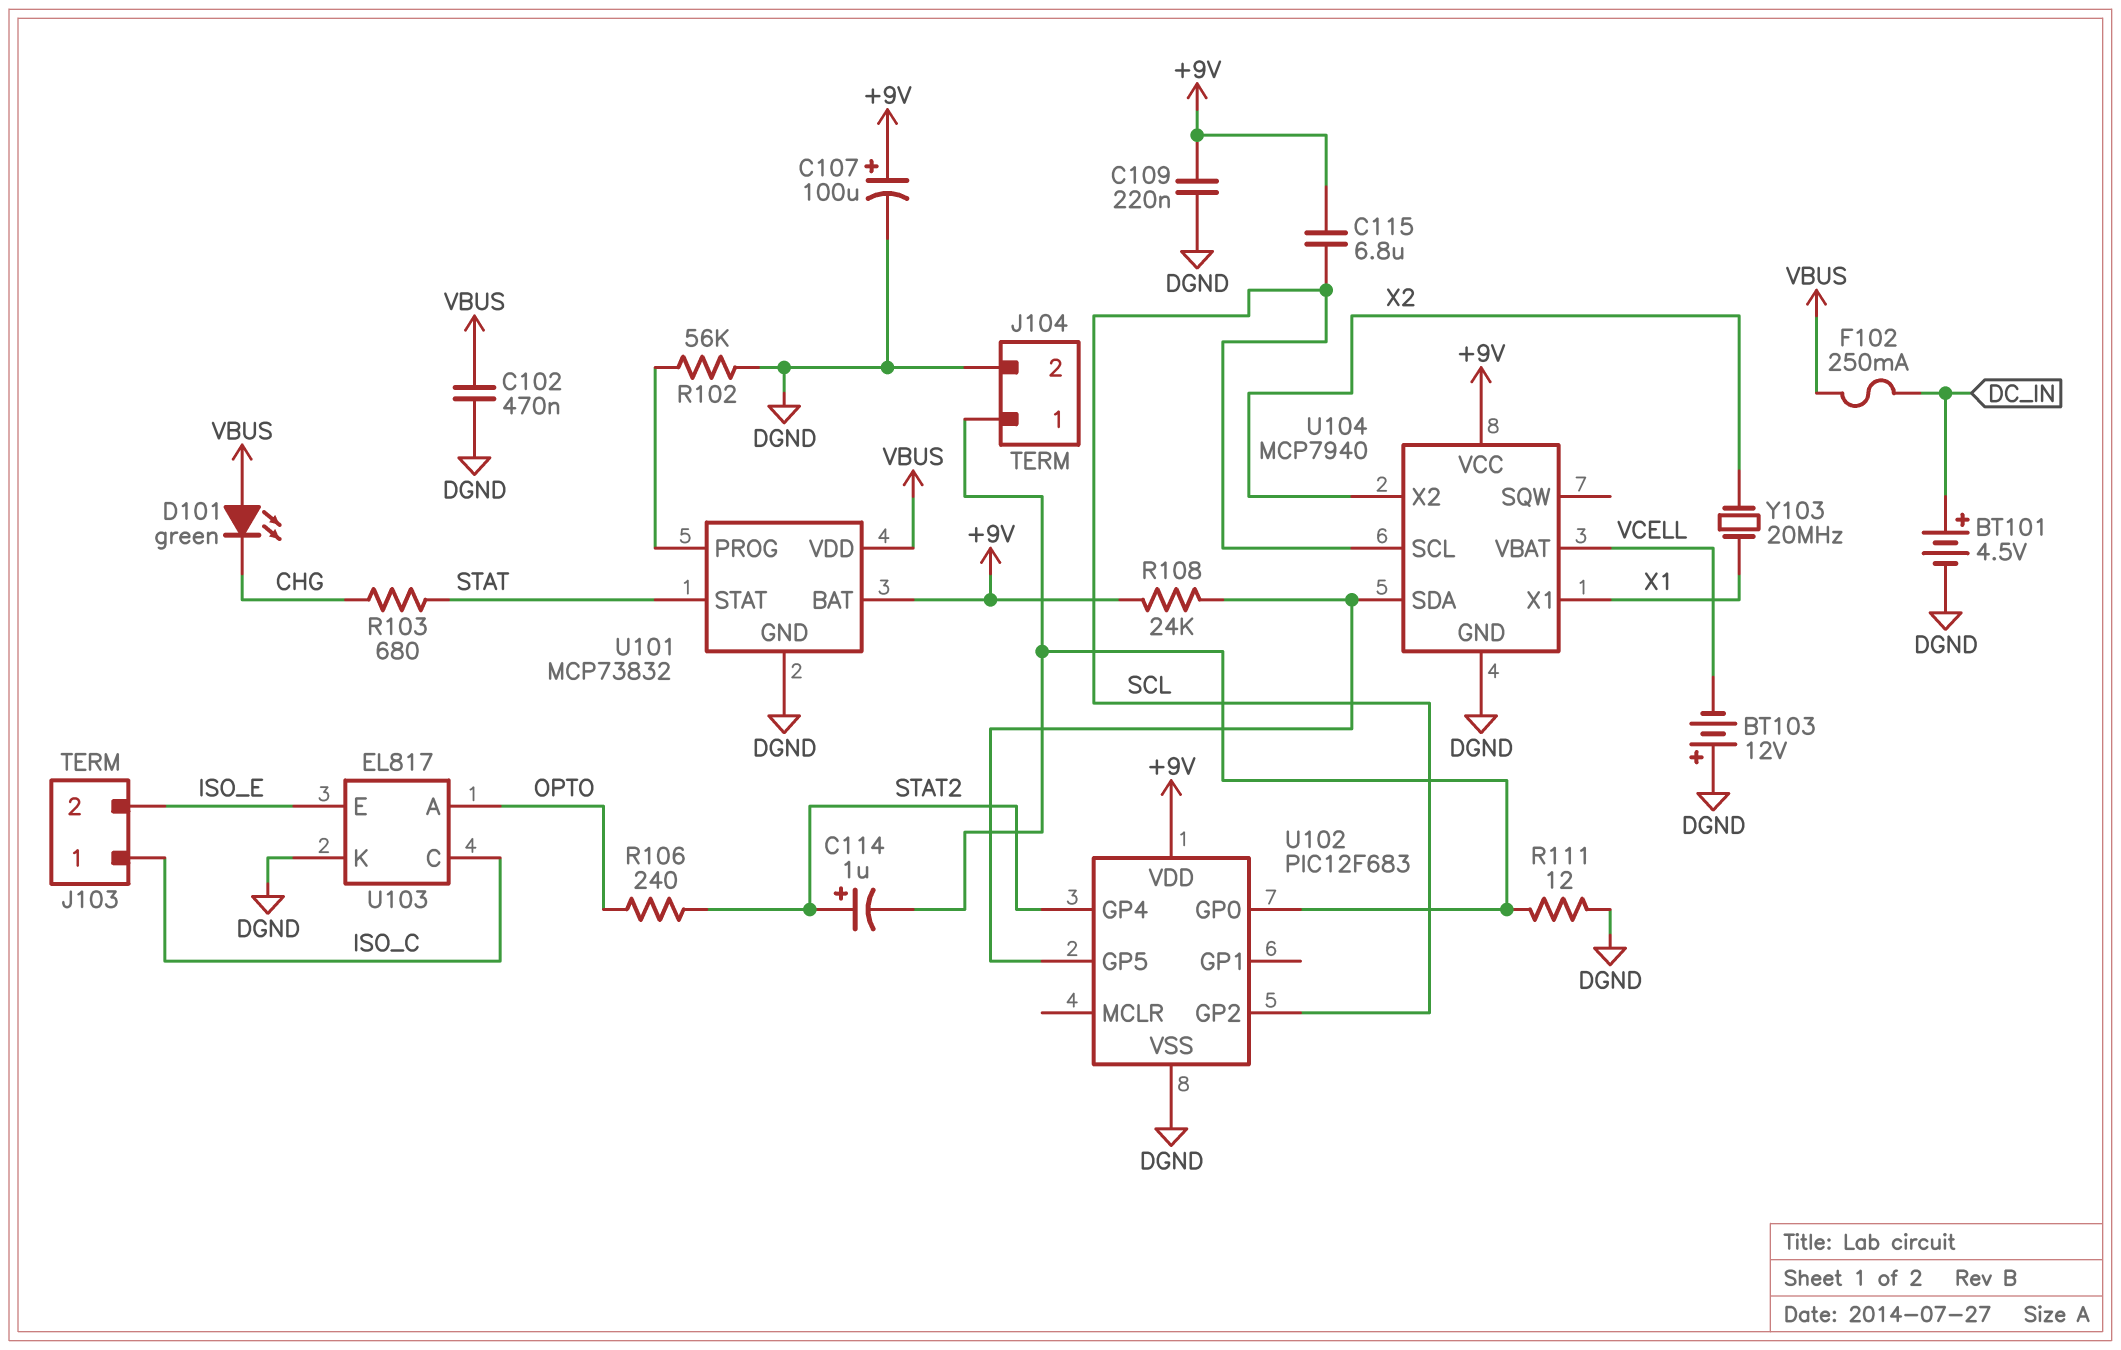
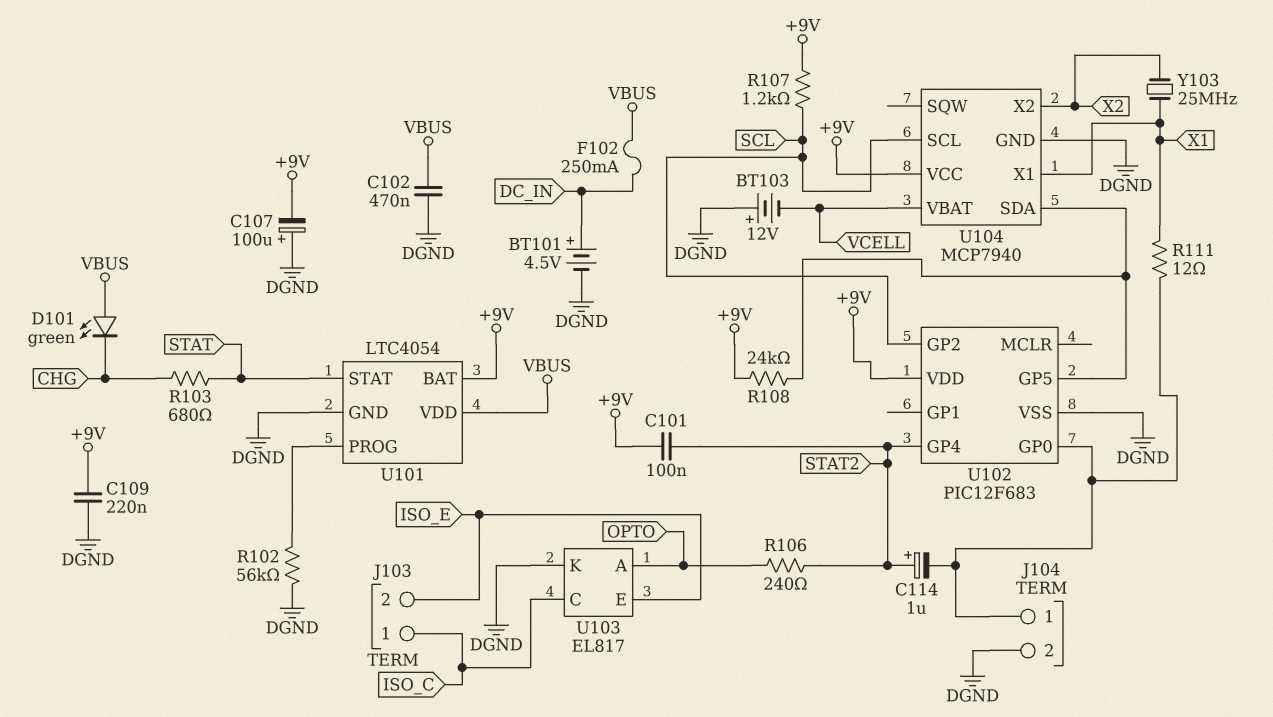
C101: none -> 100nF (+9V, STAT2)
C107: 100uF (plus +9V, minus DGND) -> 100uF (plus DGND, minus +9V)
C115: 6.8uF (+9V, SCL) -> none
R107: none -> 1.2k (+9V, SCL)
R111: 12 (DGND, J104/1) -> 12 (J104/1, X1)
U101: MCP73832 -> LTC4054
Y103: 20MHz (X1, X2) -> 25MHz (X1, X2)

